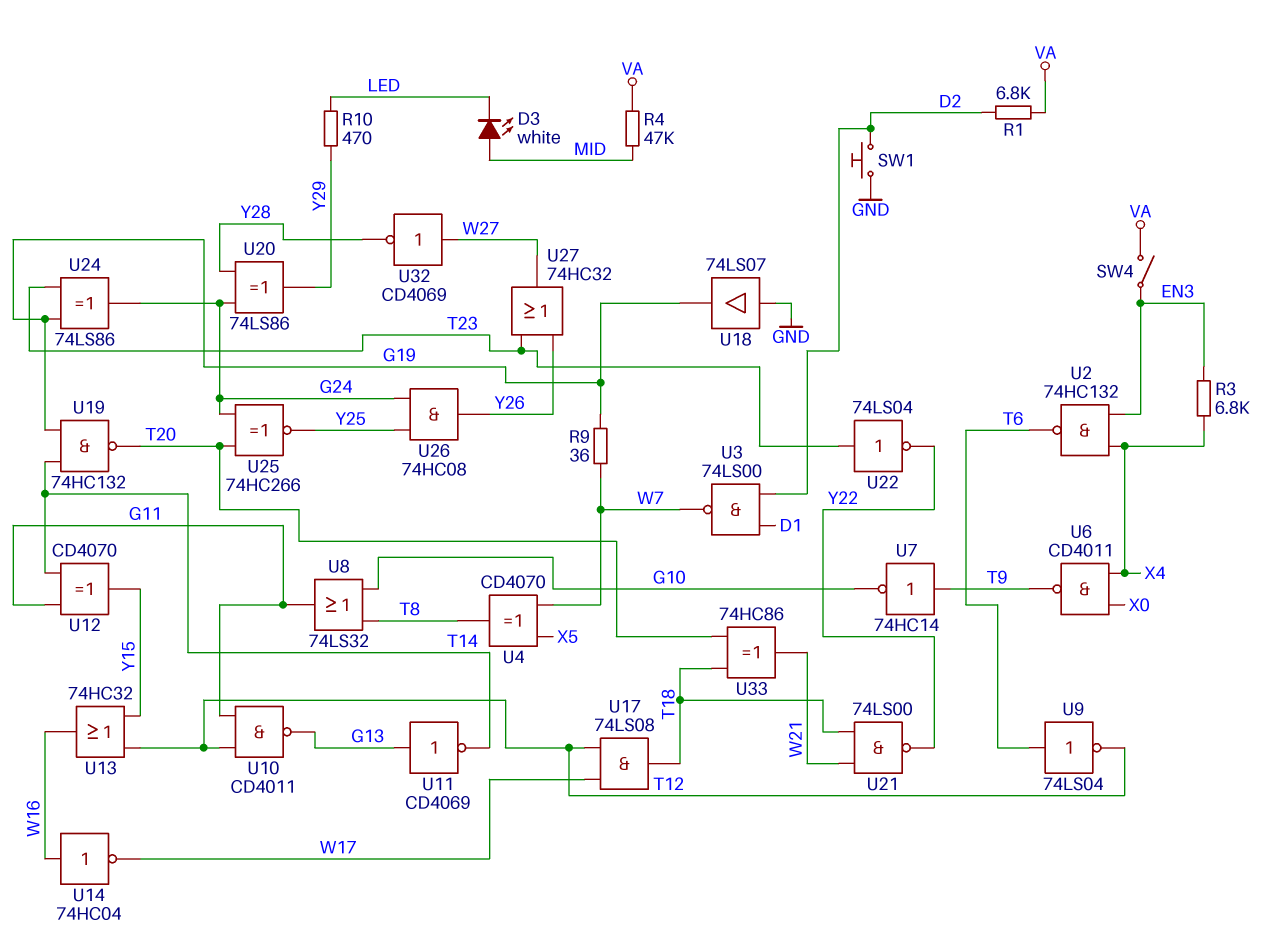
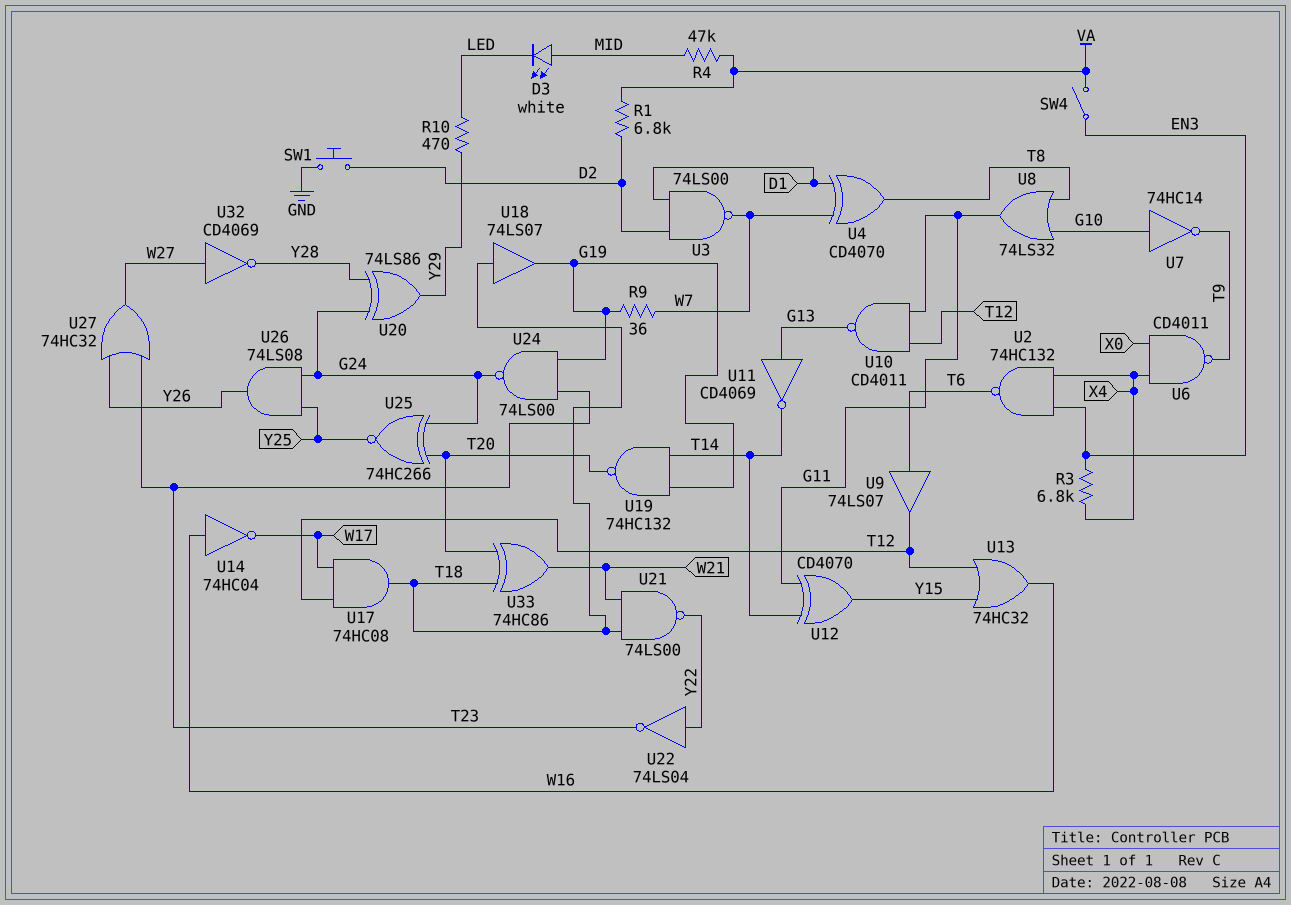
U4: XOR CD4070 (in W7, in X5, out T8) -> XOR CD4070 (in D1, in W7, out T8)
U7: NOT 74HC14 (in T9, out G10) -> NOT 74HC14 (in G10, out T9)
U9: NOT 74LS04 (in T6, out T12) -> buffer 74LS07 (in T6, out T12)
U17: AND 74LS08 (in T12, in W17, out T18) -> AND 74HC08 (in T12, in W17, out T18)
U18: buffer 74LS07 (in GND, out G19) -> buffer 74LS07 (in T18, out G19)
U22: NOT 74LS04 (in T23, out Y22) -> NOT 74LS04 (in Y22, out T23)
U24: XOR 74LS86 (in G19, in T23, out G24) -> NAND 74LS00 (in G19, in T23, out G24)
U26: AND 74HC08 (in G24, in Y25, out Y26) -> AND 74LS08 (in G24, in Y25, out Y26)

